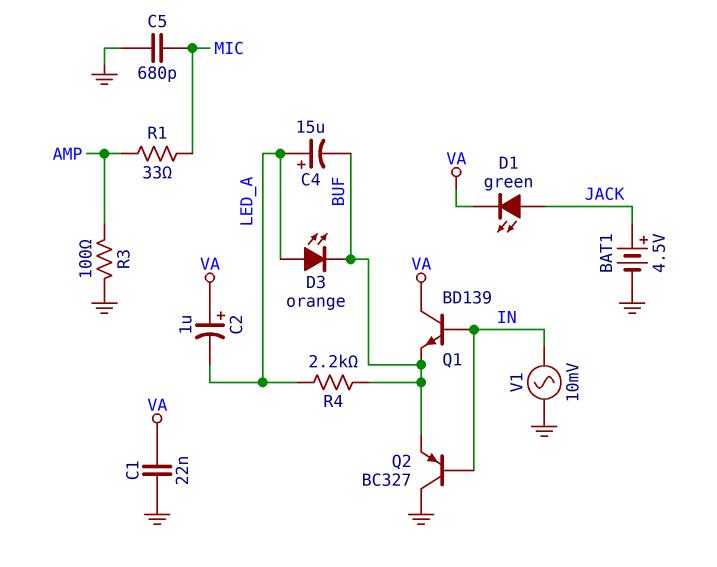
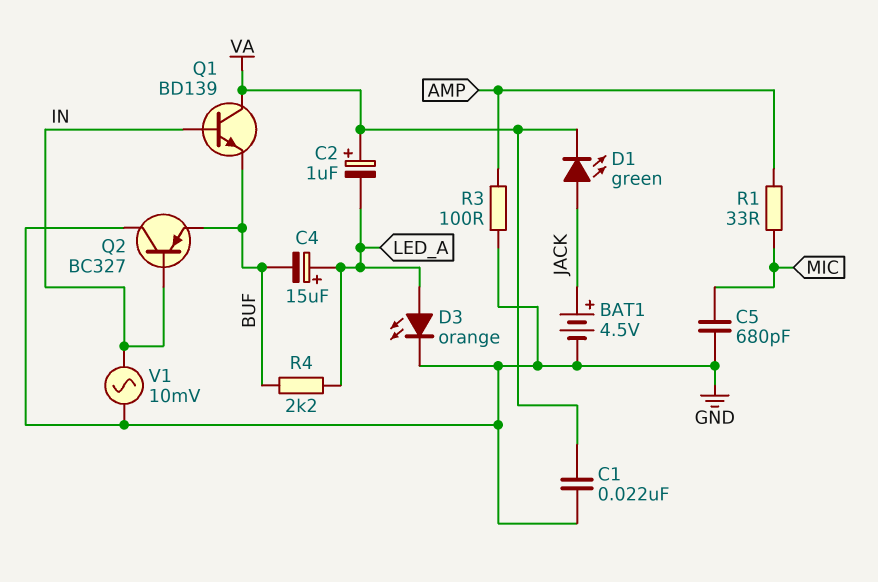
D3: LED orange (A LED_A, K BUF) -> LED orange (A LED_A, K GND)

